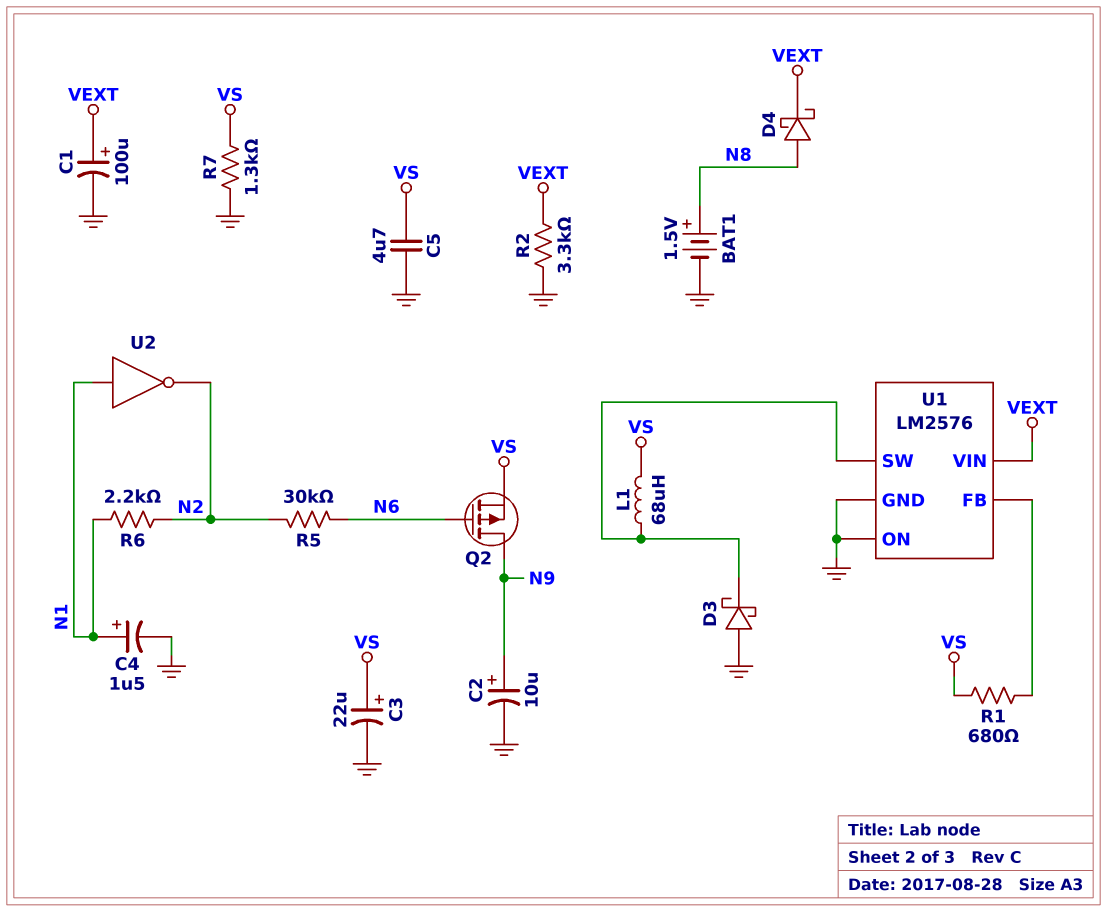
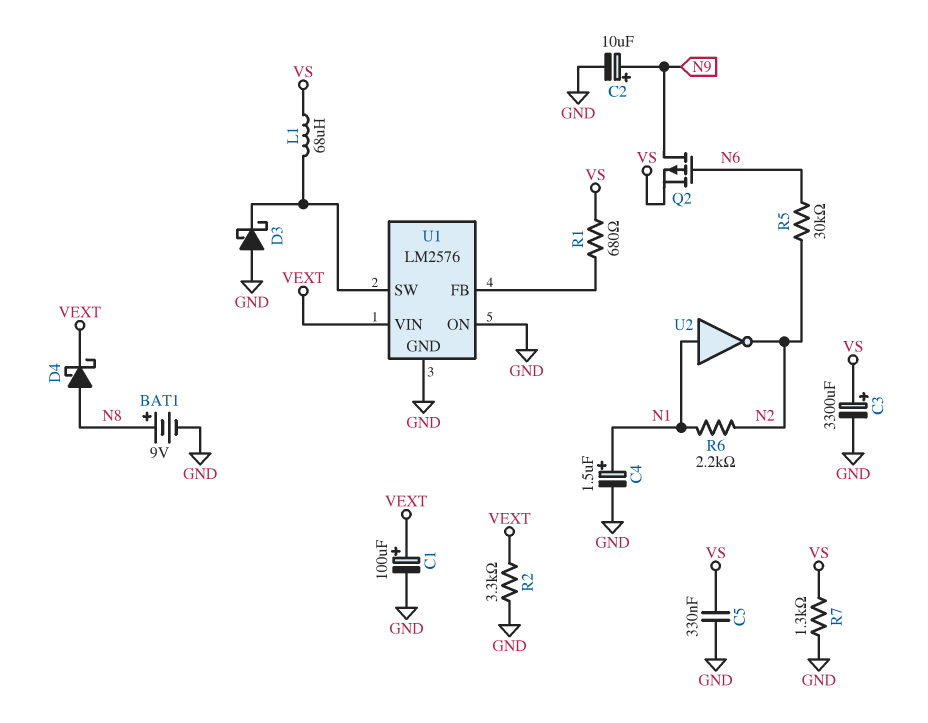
BAT1: 1.5V (plus N8, minus GND) -> 9V (plus N8, minus GND)
C3: 22uF (plus VS, minus GND) -> 3300uF (plus VS, minus GND)
C5: 4.7uF (GND, VS) -> 330nF (GND, VS)

